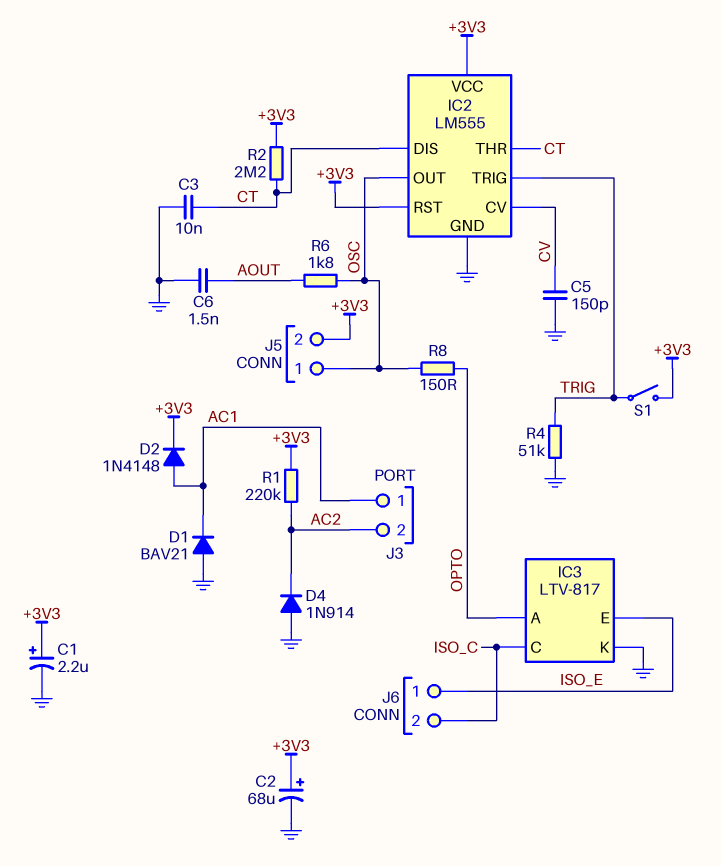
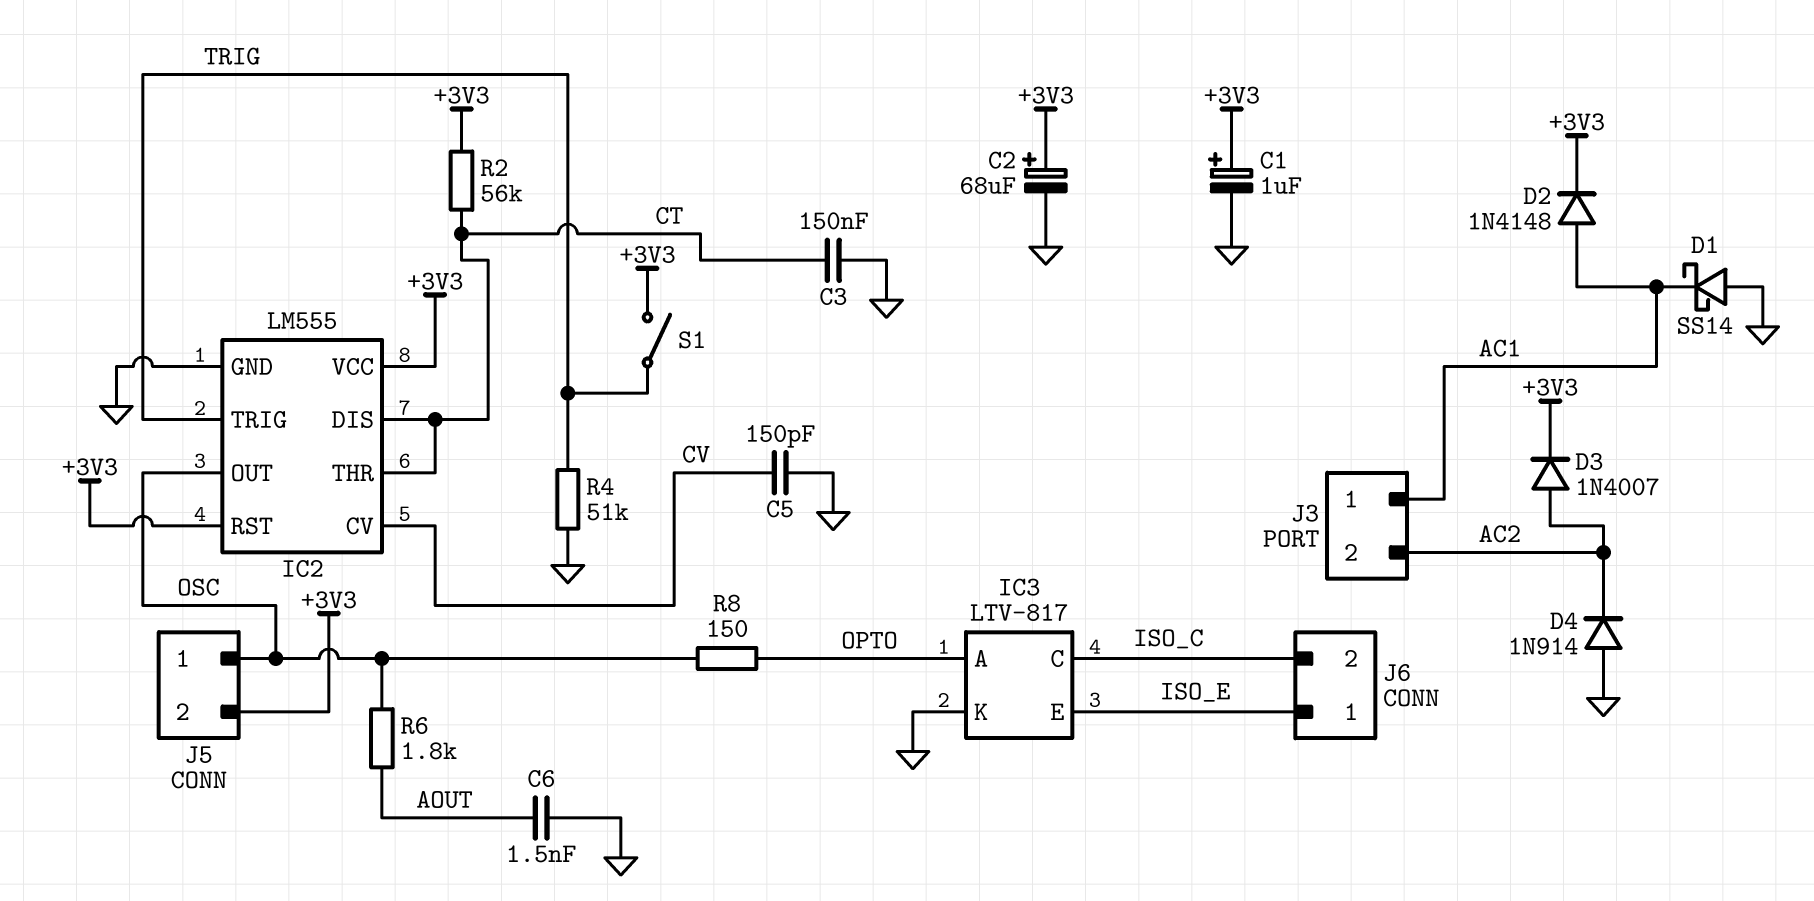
C1: 2.2uF (plus +3V3, minus GND) -> 1uF (plus +3V3, minus GND)
C3: 10nF (CT, GND) -> 150nF (CT, GND)
D1: diode BAV21 (A GND, K AC1) -> schottky SS14 (A GND, K AC1)
D3: none -> diode 1N4007 (A AC2, K +3V3)
R1: 220k (+3V3, AC2) -> none
R2: 2.2M (+3V3, CT) -> 56k (+3V3, CT)

